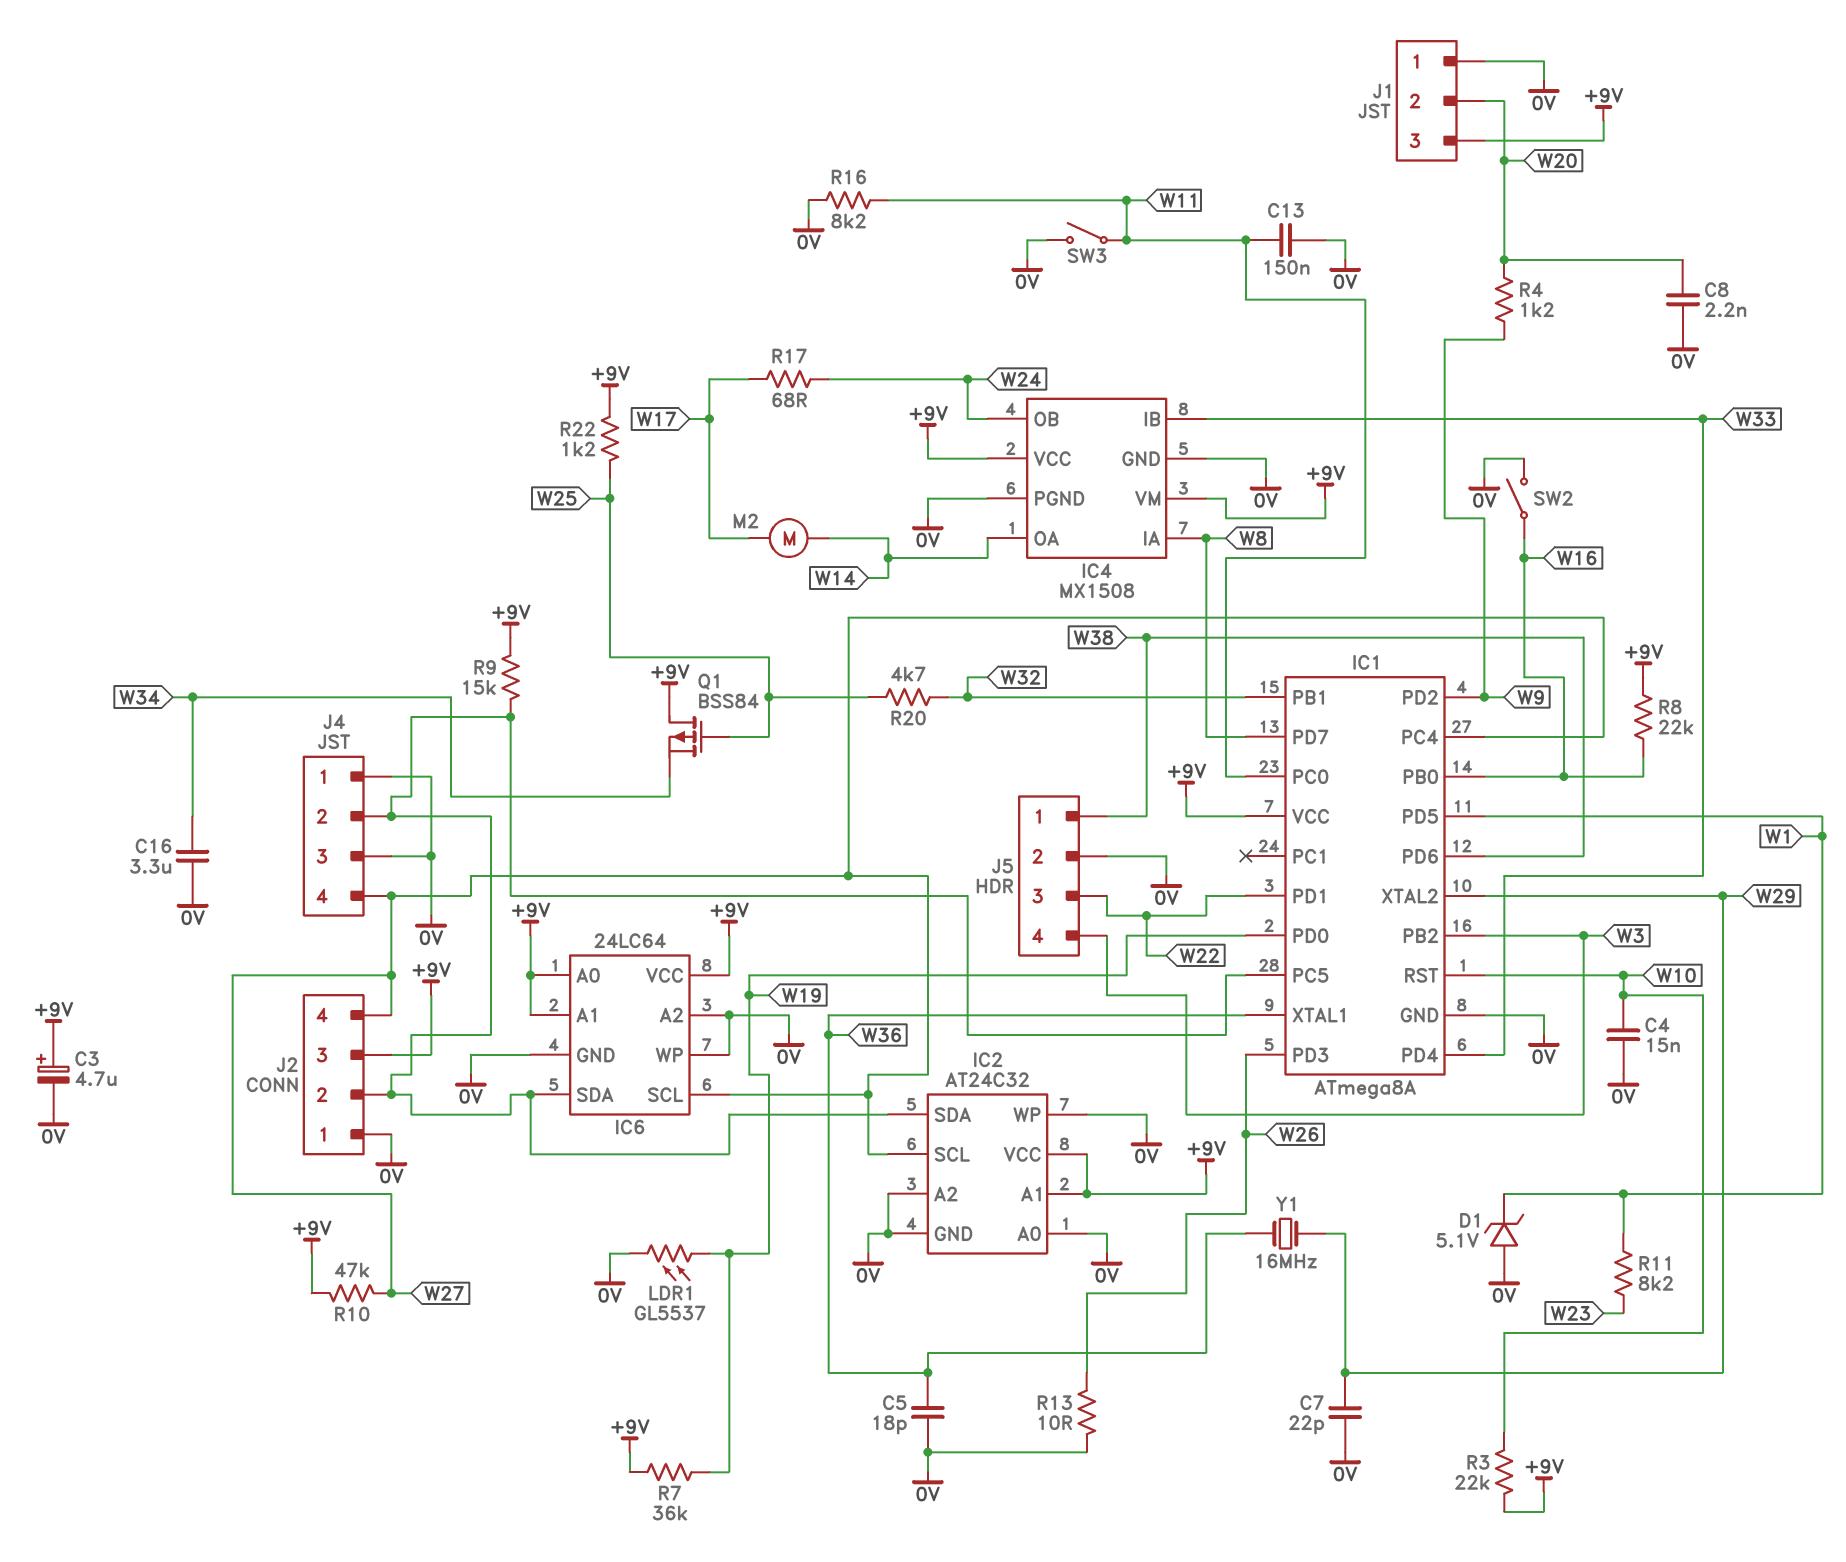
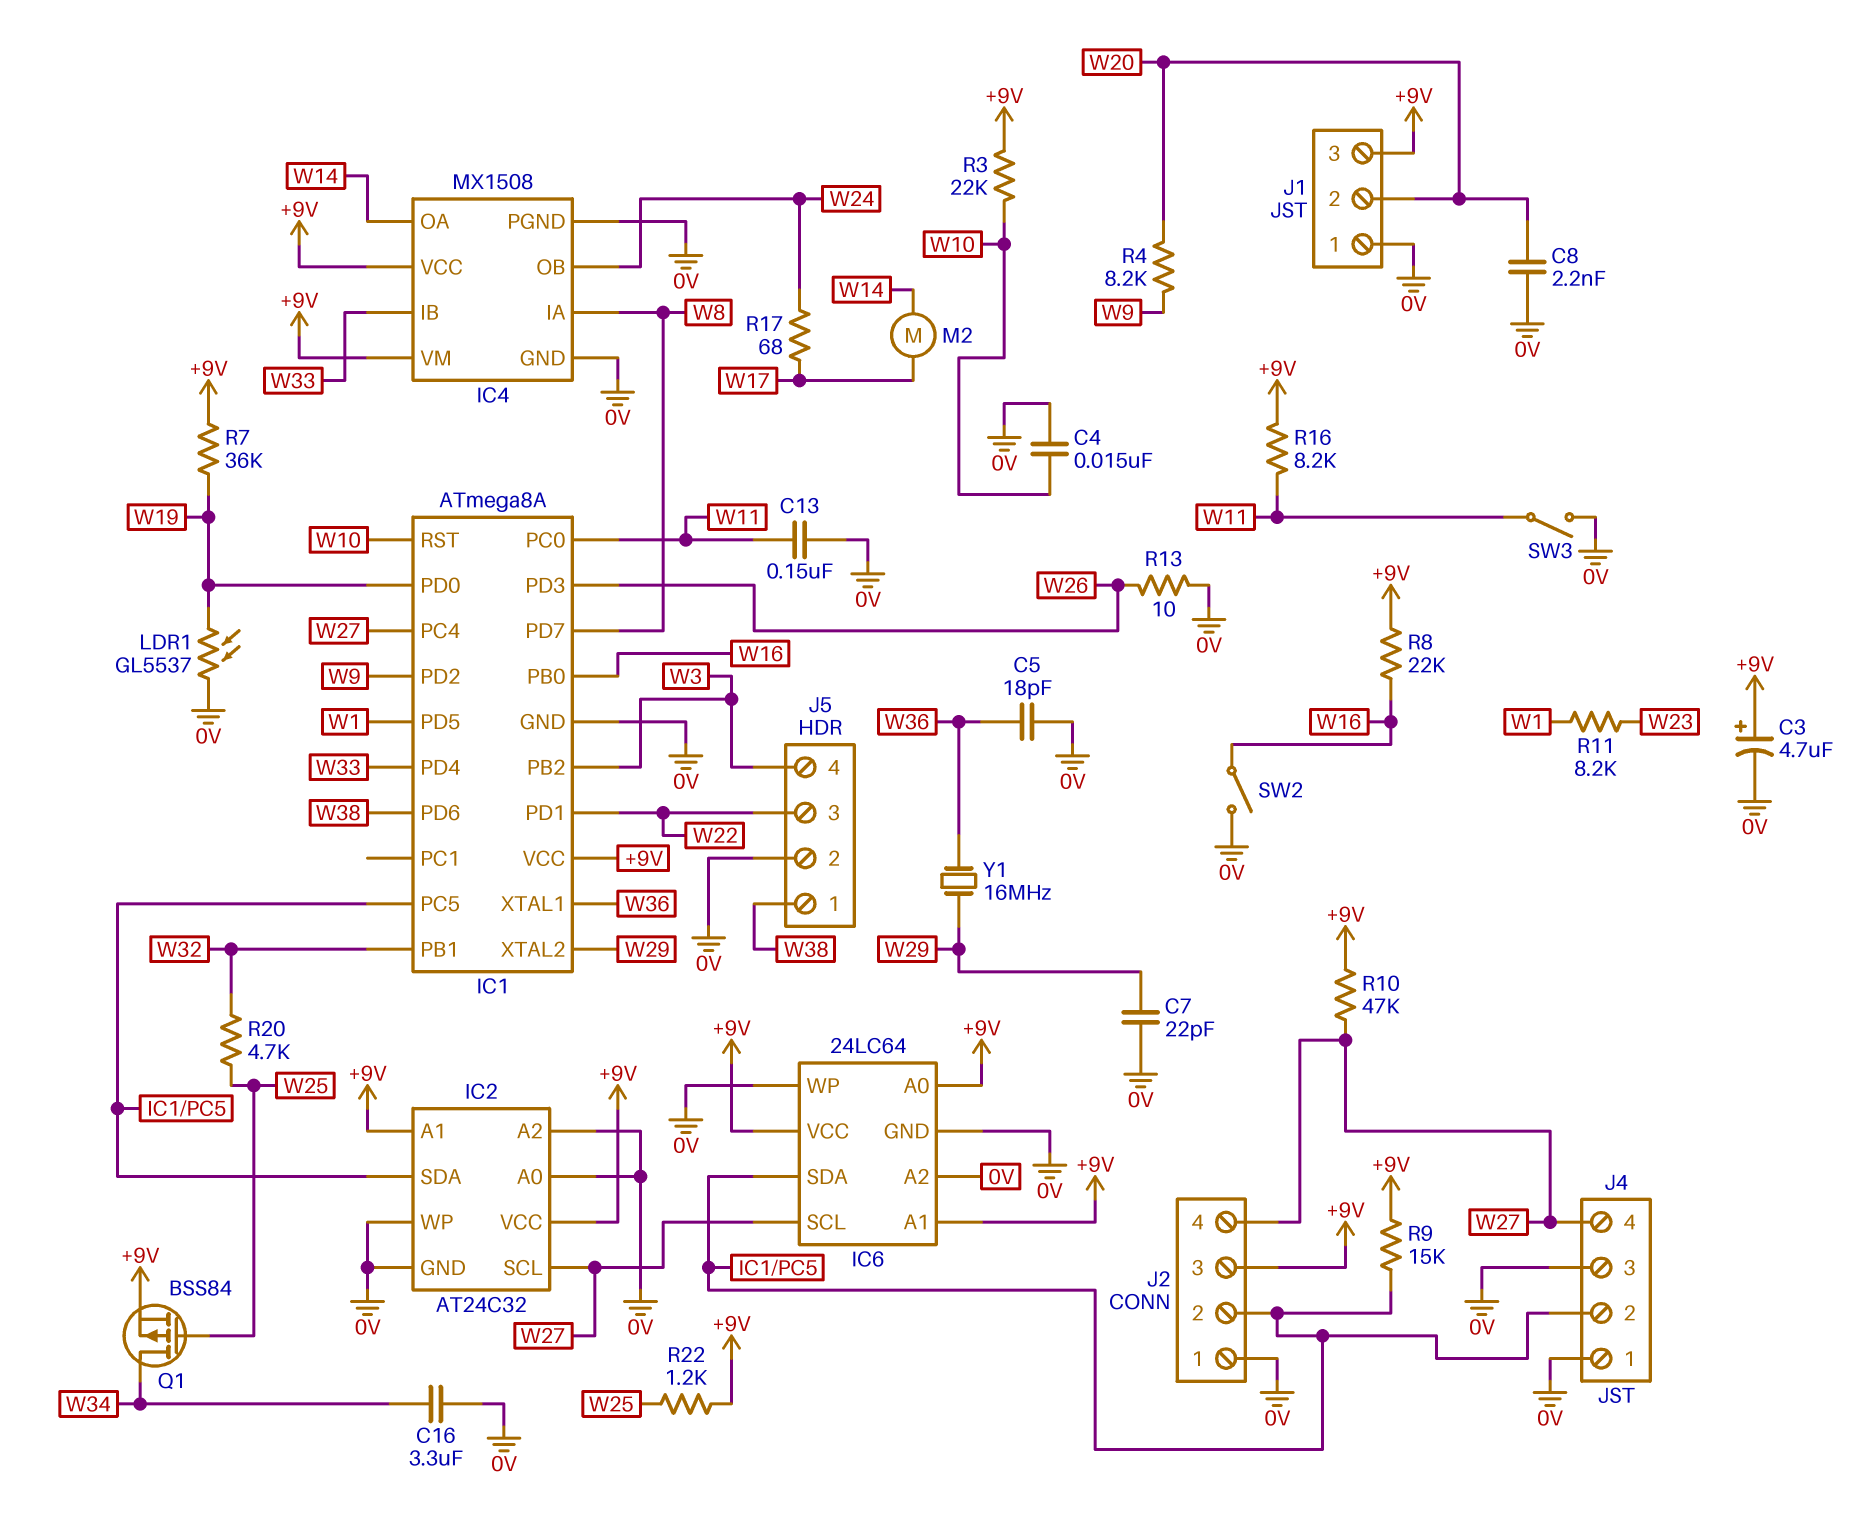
D1: zener 5.1V (A 0V, K W1) -> none
Q1: PMOS BSS84 (G W25, D +9V, S W34) -> PMOS BSS84 (G W25, D W34, S +9V)
R4: 1.2k (W9, W20) -> 8.2k (W9, W20)
R16: 8.2k (0V, W11) -> 8.2k (+9V, W11)

